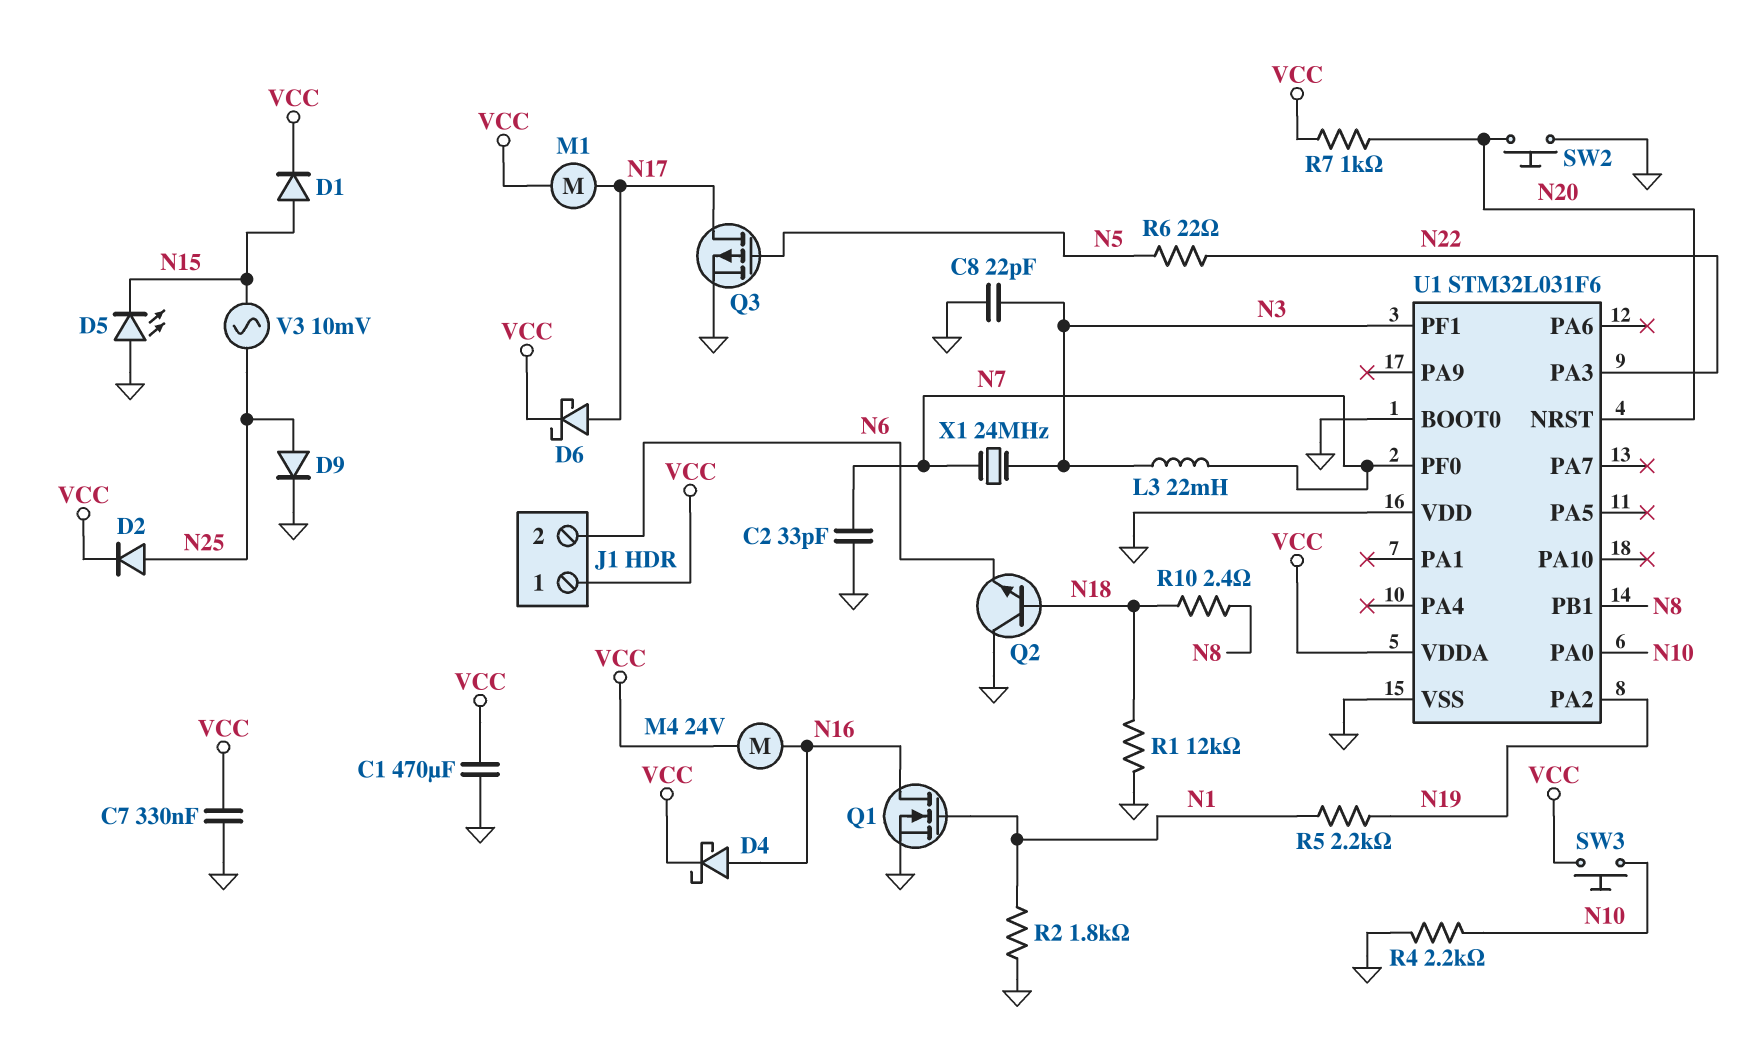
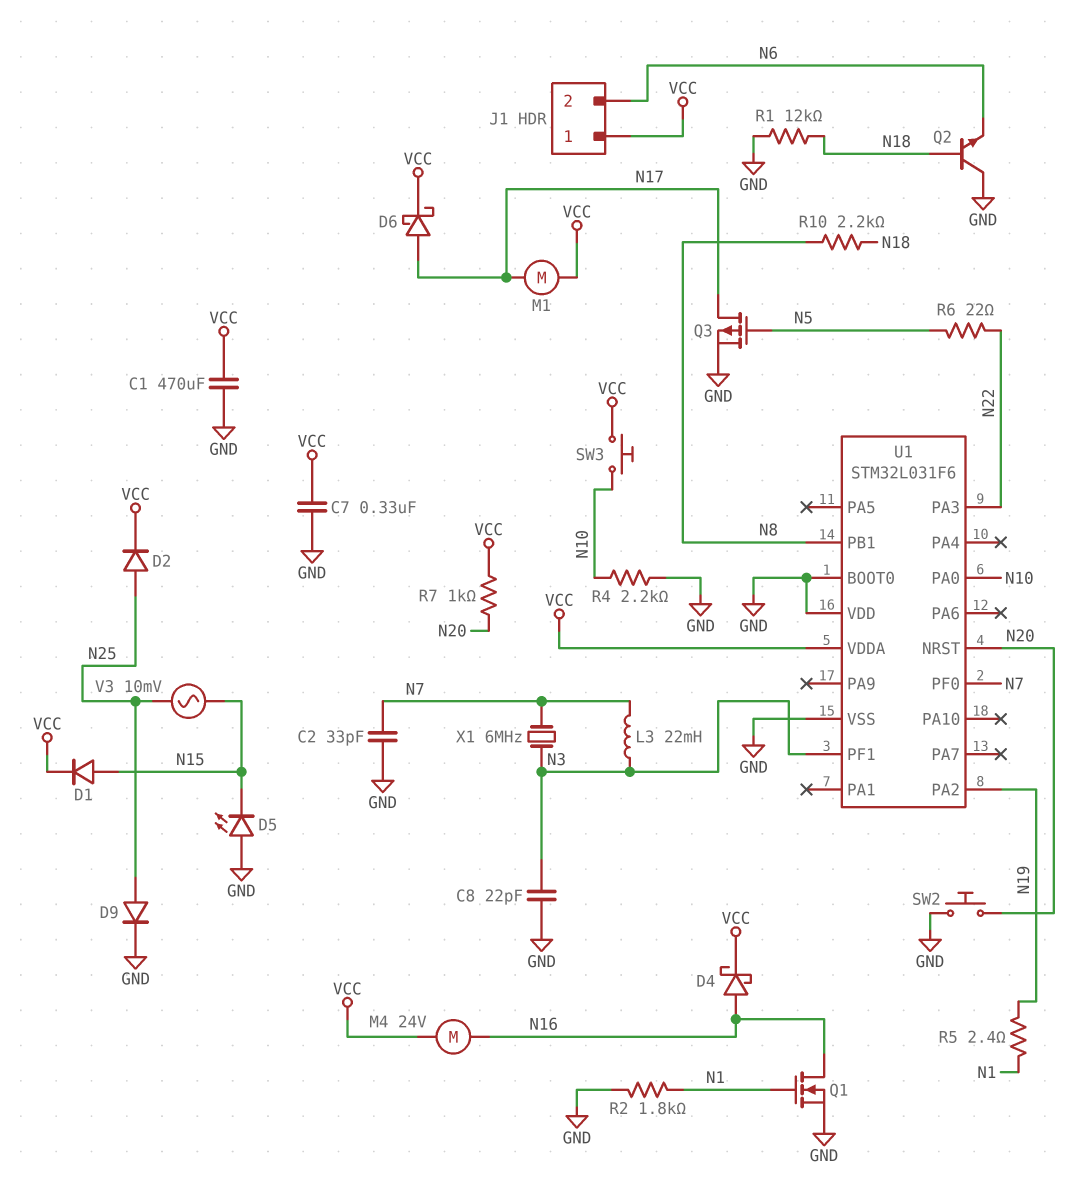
R5: 2.2k (N1, N19) -> 2.4 (N1, N19)
R10: 2.4 (N8, N18) -> 2.2k (N8, N18)
X1: 24MHz (N3, N7) -> 6MHz (N3, N7)

